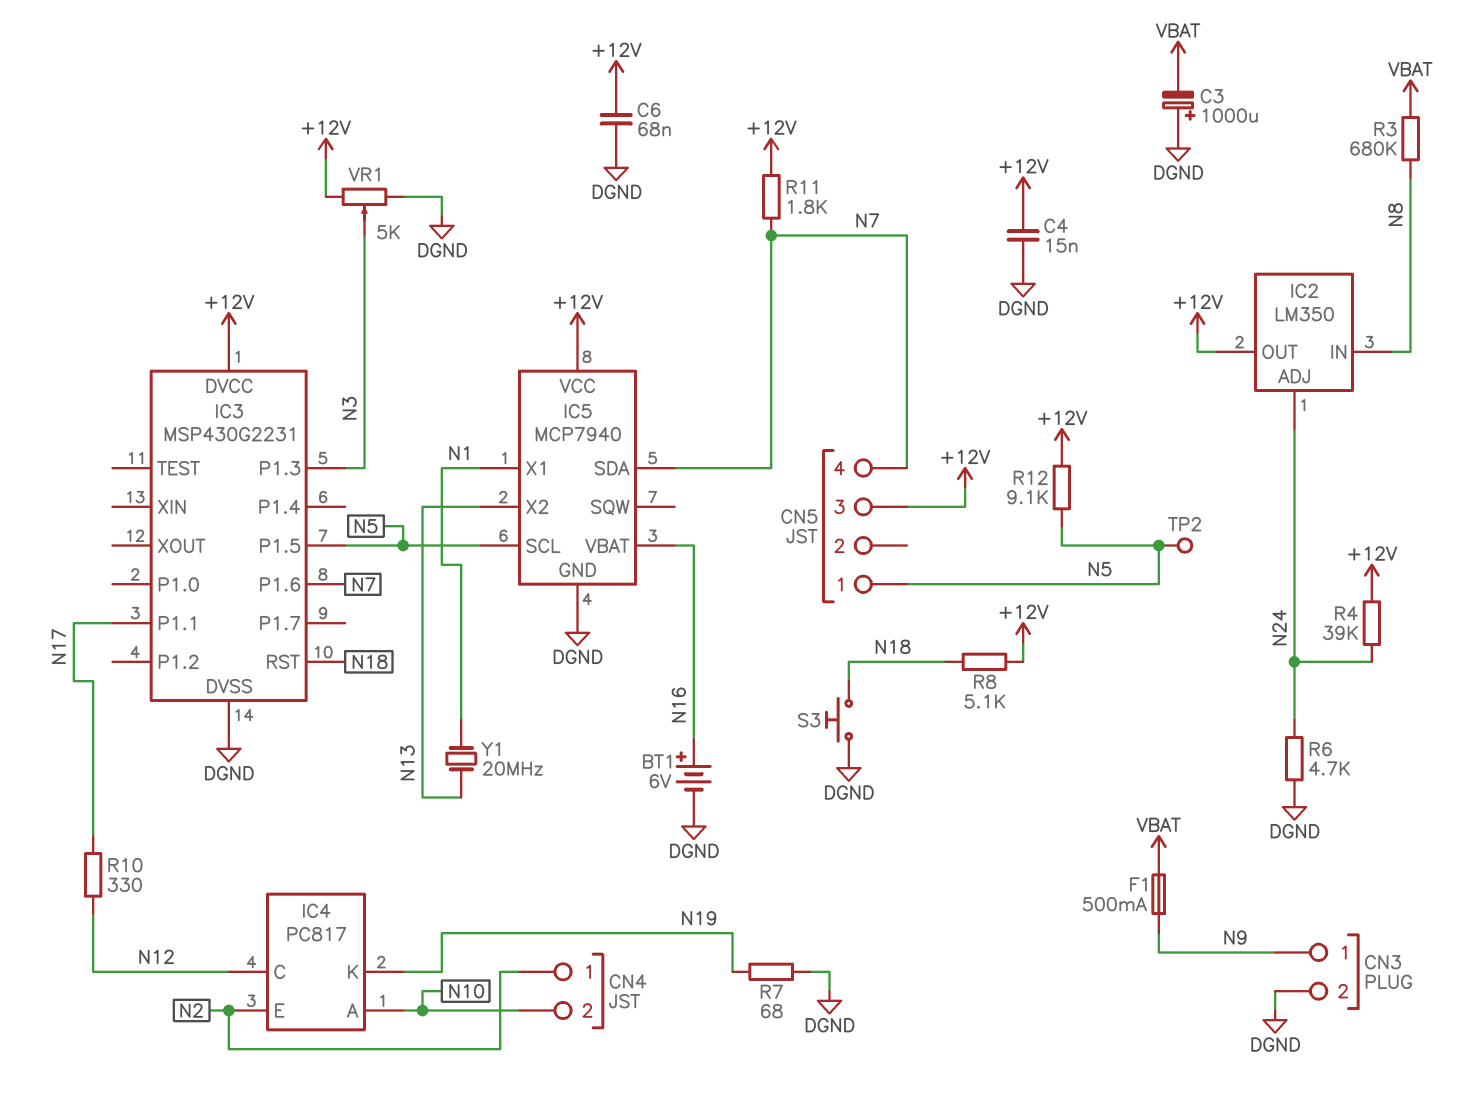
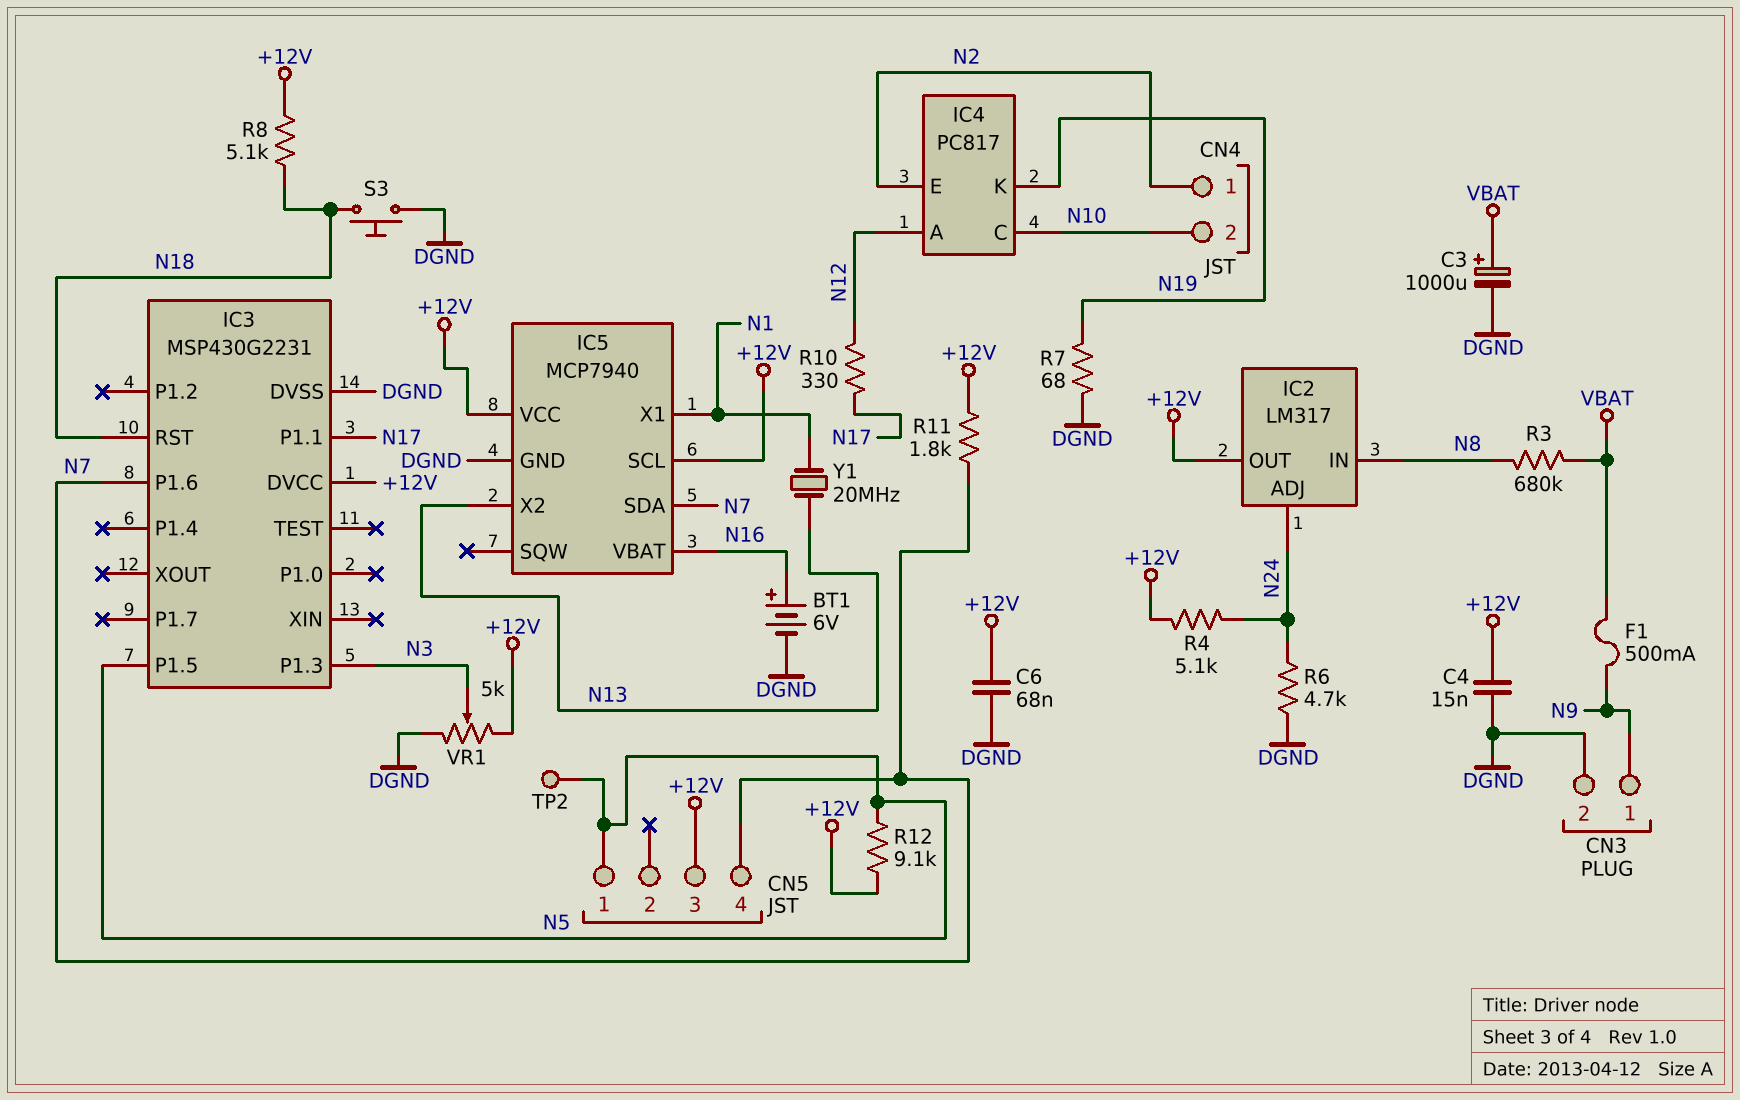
C3: 1000uF (plus DGND, minus VBAT) -> 1000uF (plus VBAT, minus DGND)
IC2: LM350 -> LM317
IC4 pin A: N10 -> N12
IC4 pin C: N12 -> N10
IC5 pin SCL: N5 -> +12V
R4: 39k (+12V, N24) -> 5.1k (+12V, N24)

